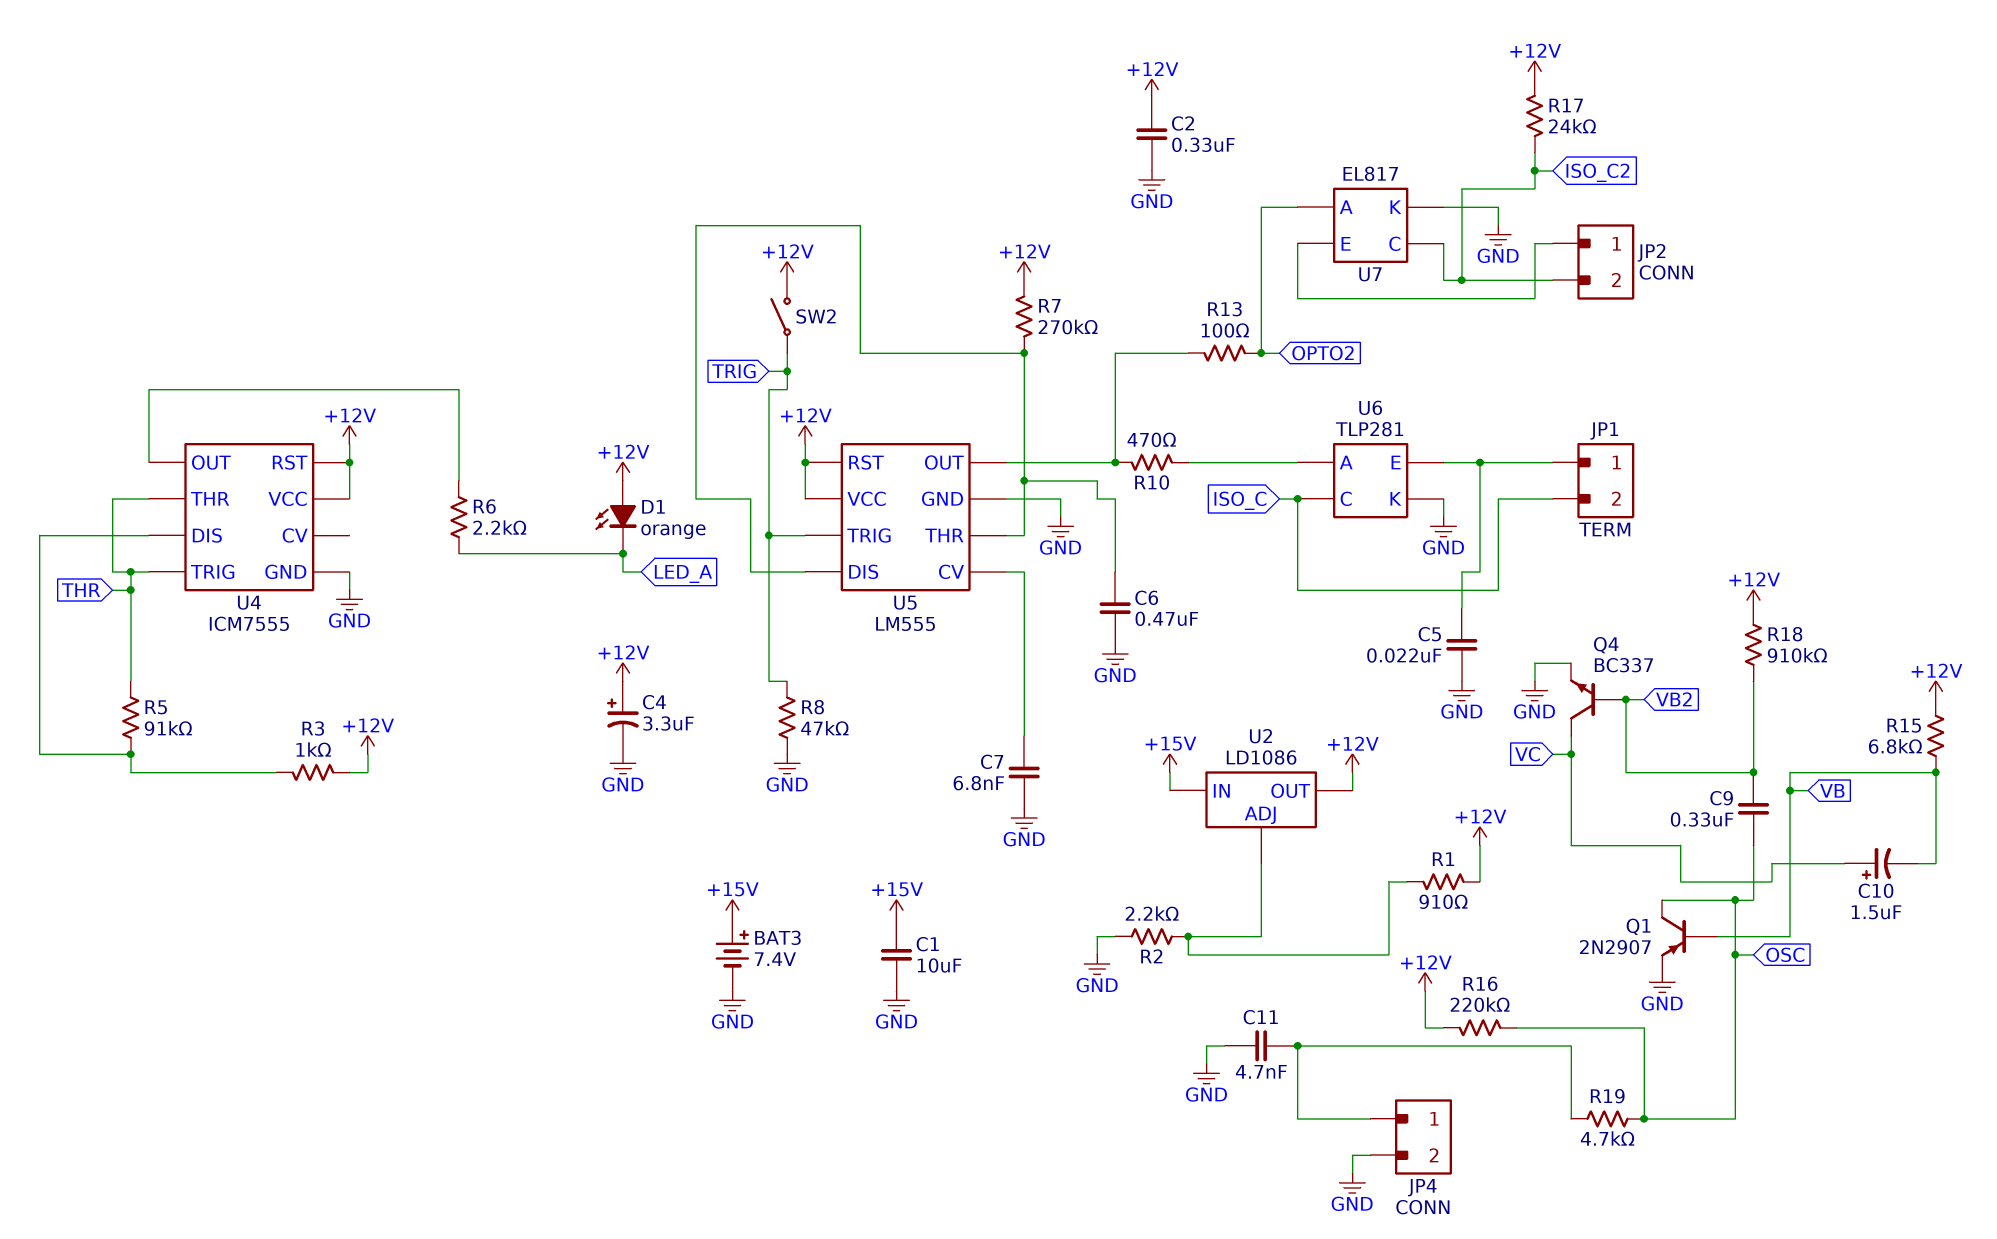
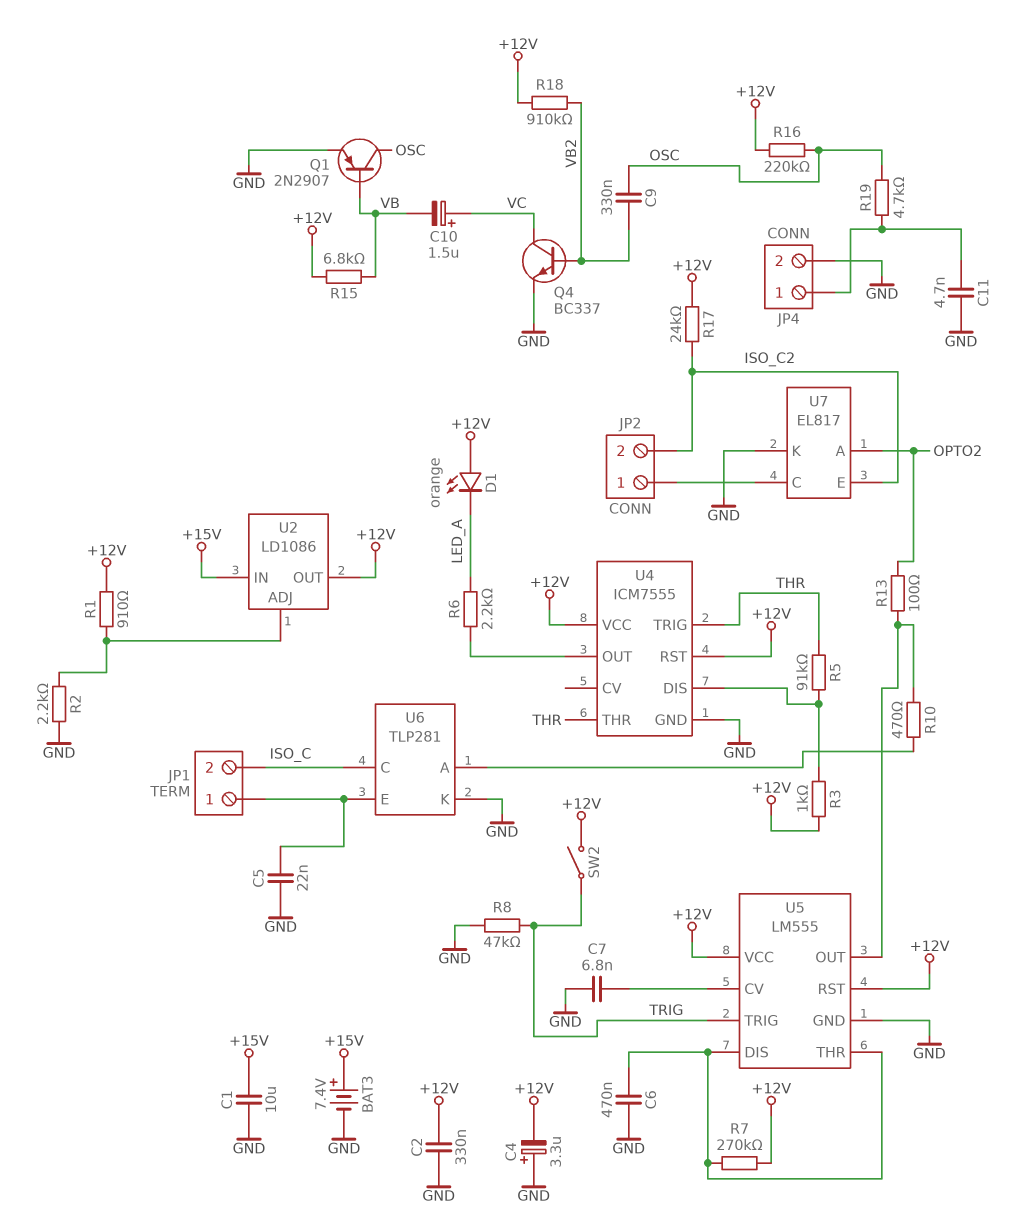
C4: 3.3uF (plus +12V, minus GND) -> 3.3uF (plus GND, minus +12V)
U7 pin C: ISO_C2 -> JP2/1
U7 pin E: JP2/1 -> ISO_C2

